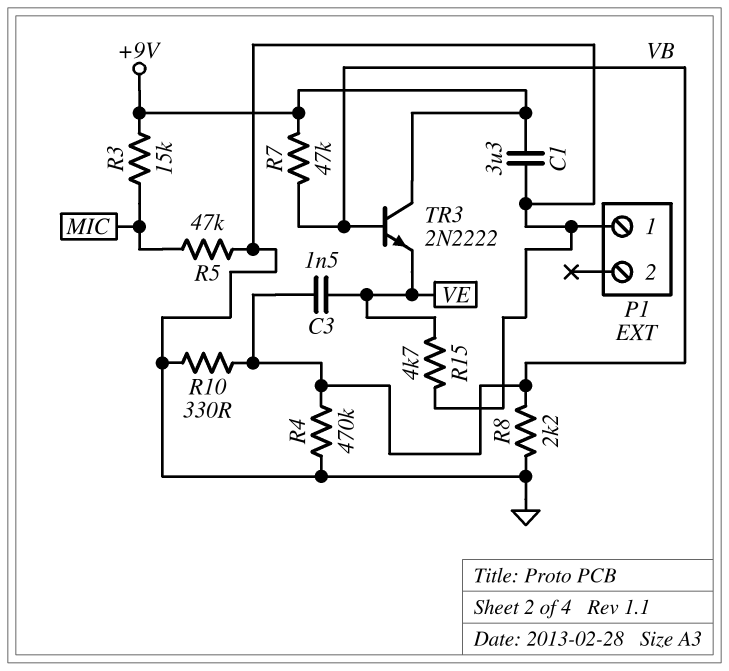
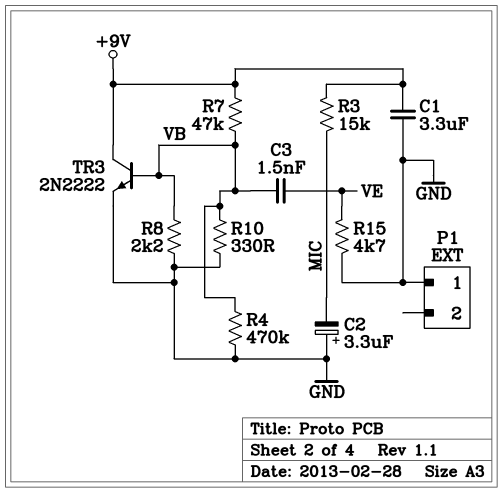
C2: none -> 3.3uF (plus GND, minus MIC)
R5: 47k (GND, MIC) -> none
TR3: NPN 2N2222 (B VB, C +9V, E VE) -> NPN 2N2222 (B VB, C +9V, E GND)

